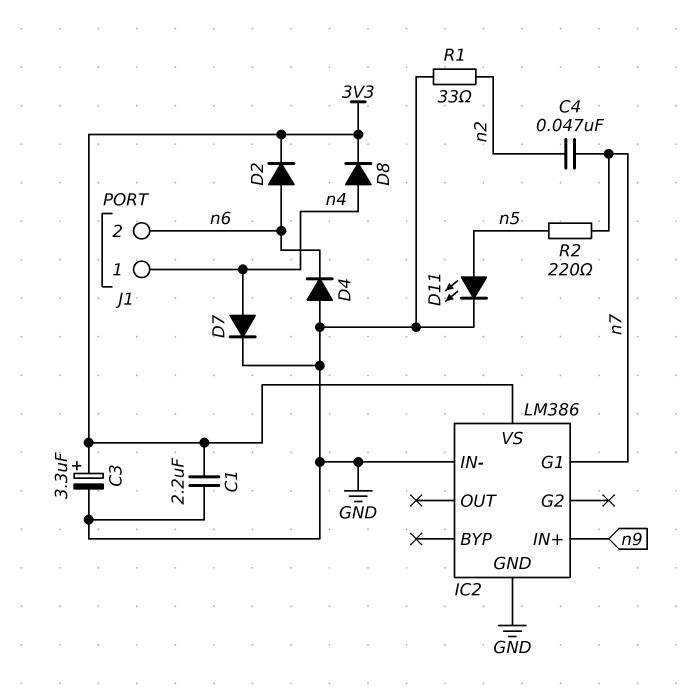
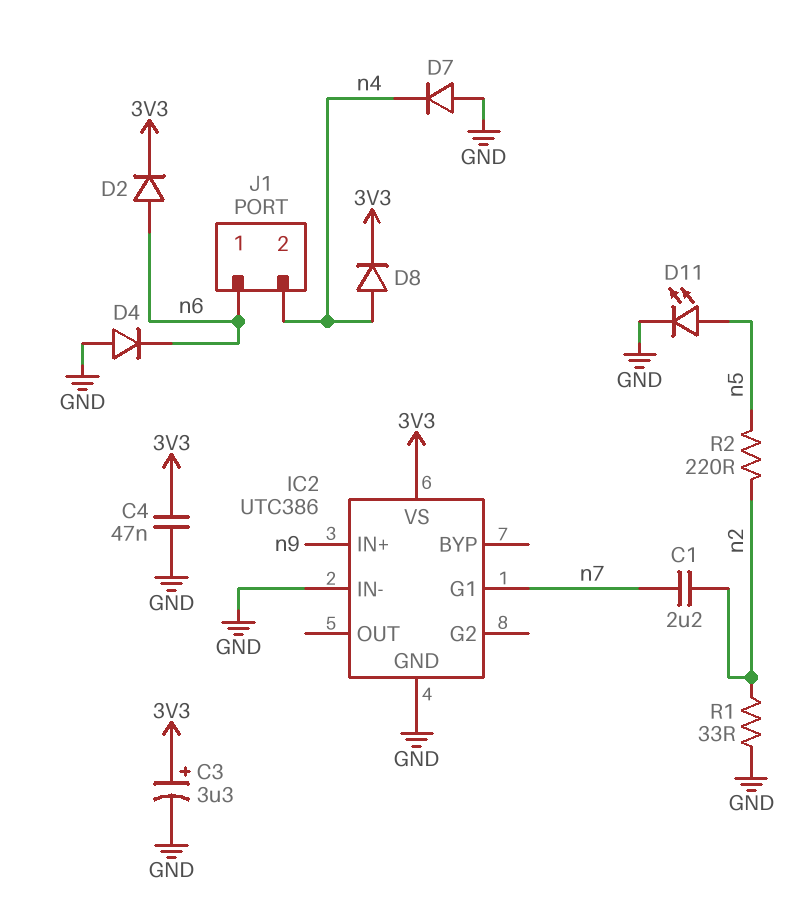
C1: 2.2uF (3V3, GND) -> 2.2uF (n2, n7)
C4: 47nF (n2, n7) -> 47nF (3V3, GND)
D7: diode (A n4, K GND) -> diode (A GND, K n4)
IC2: LM386 -> UTC386
J1 pin 1: n4 -> n6
J1 pin 2: n6 -> n4
R2: 220 (n5, n7) -> 220 (n2, n5)

